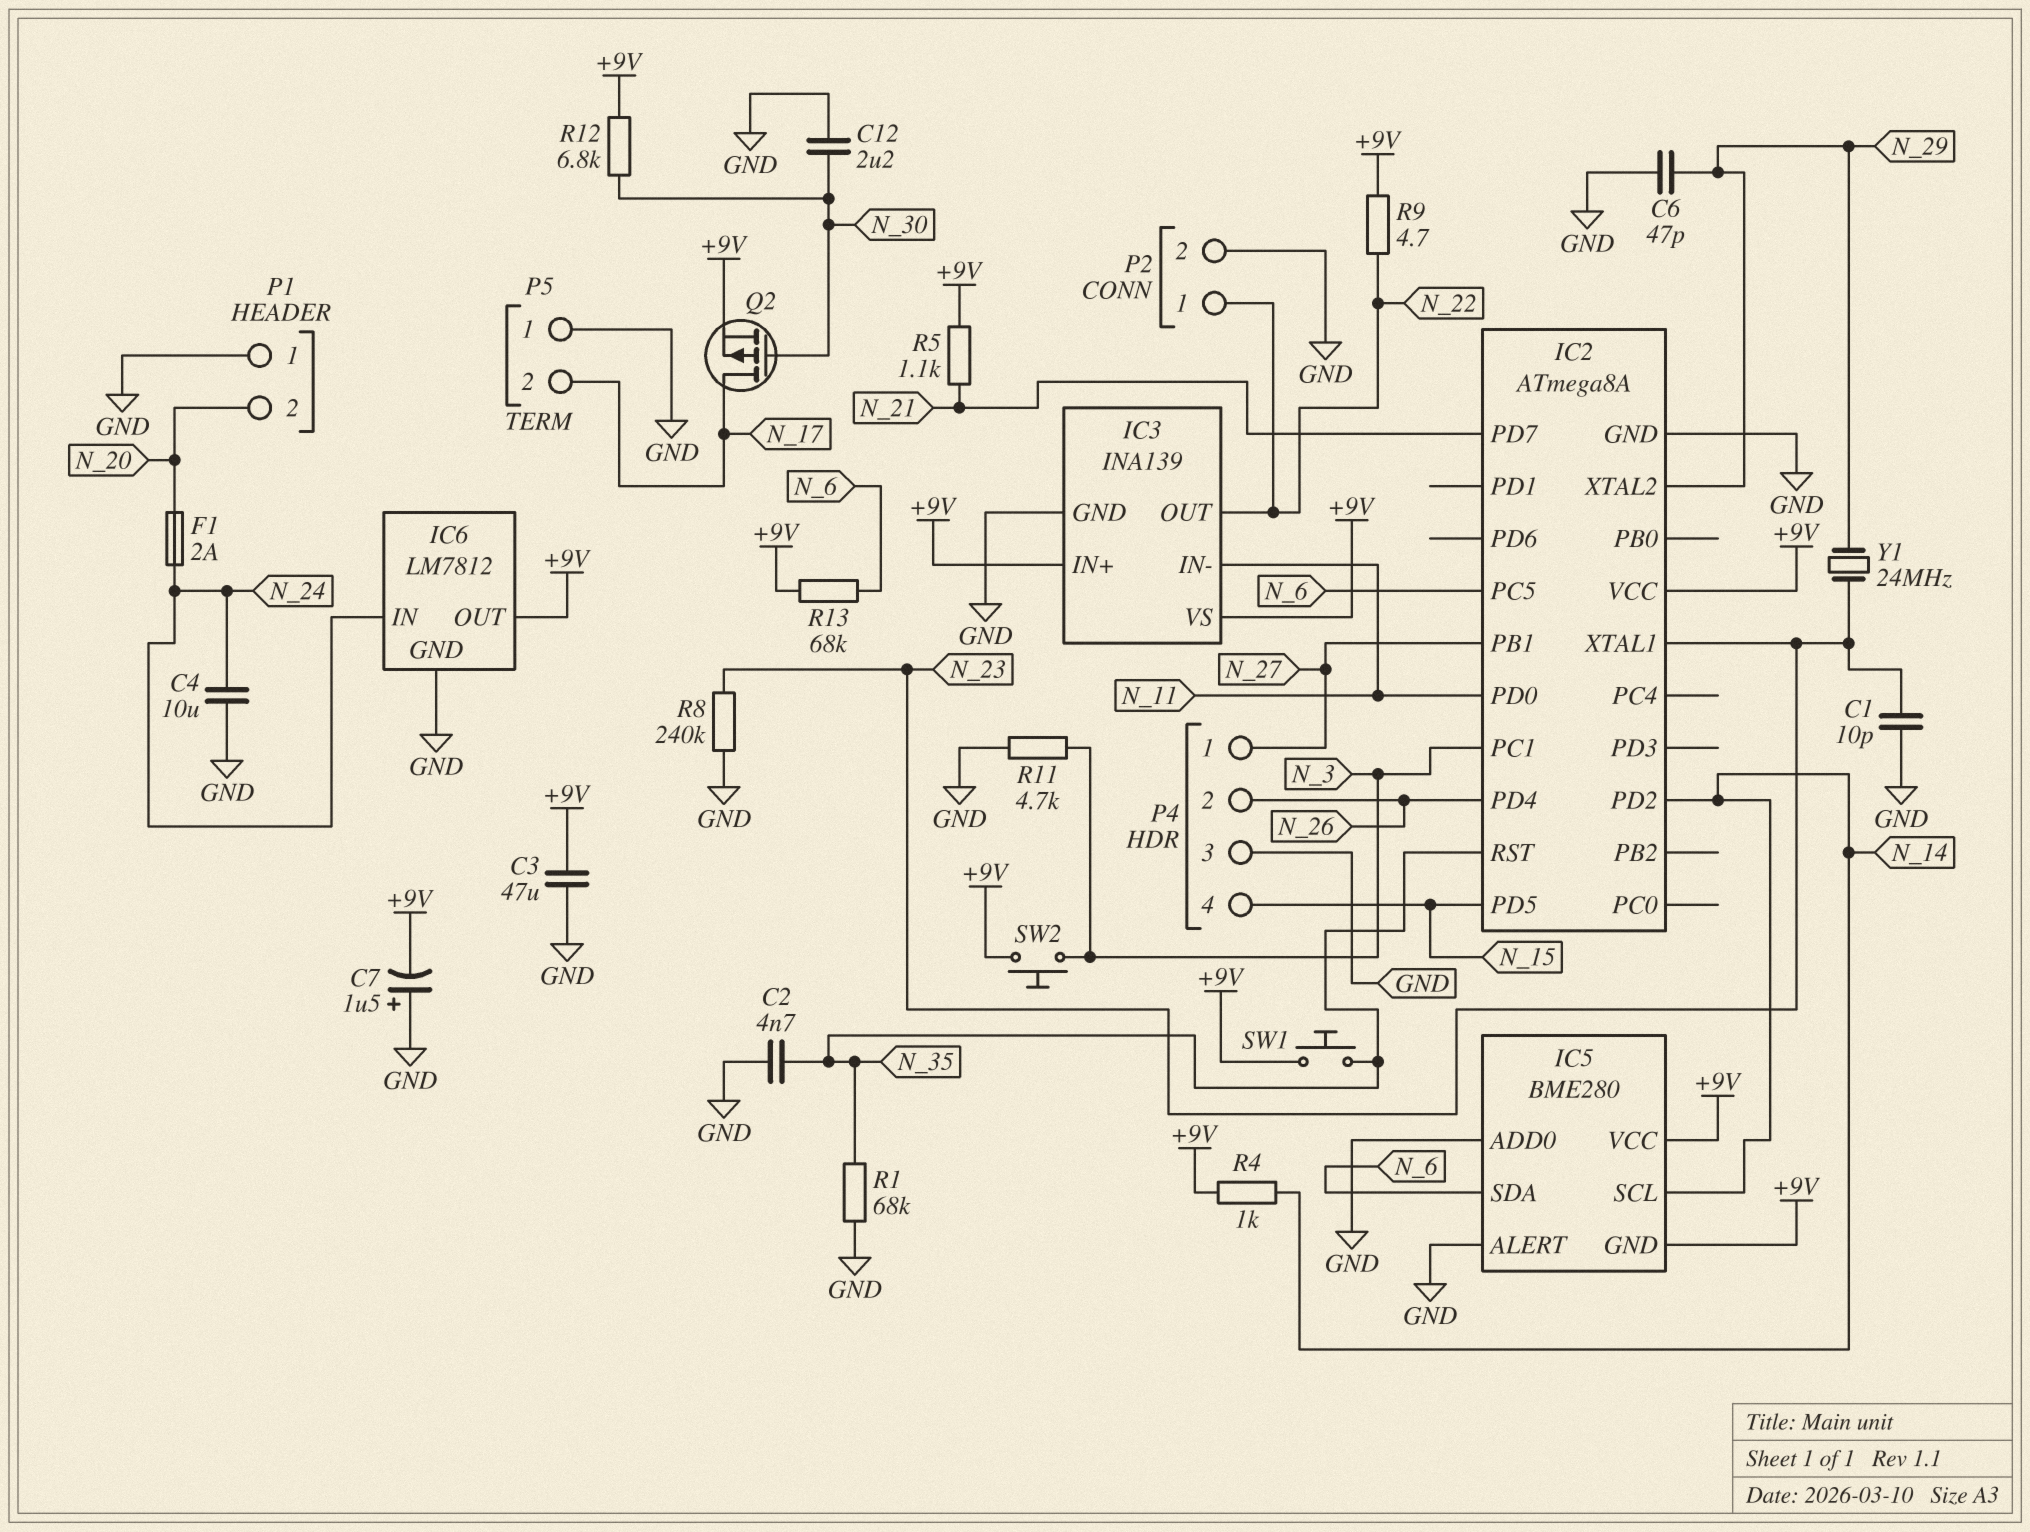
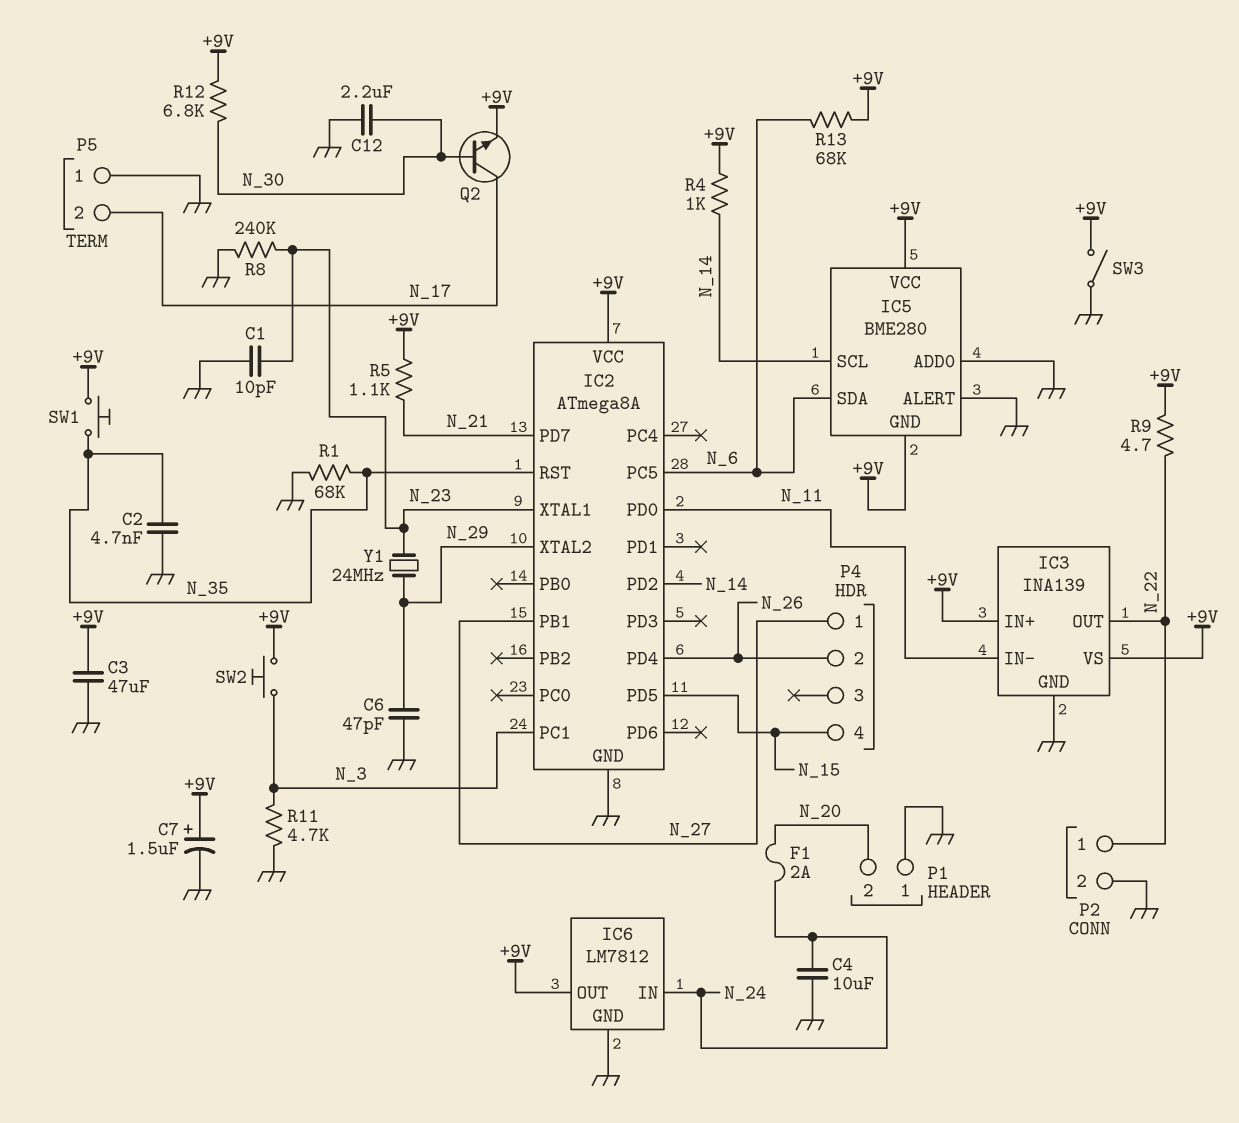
C7: 1.5uF (plus GND, minus +9V) -> 1.5uF (plus +9V, minus GND)
P4 pin 3: GND -> none
Q2: PMOS (G N_30, D N_17, S +9V) -> NPN (B N_30, C N_17, E +9V)
SW3: none -> switch (+9V, GND)

